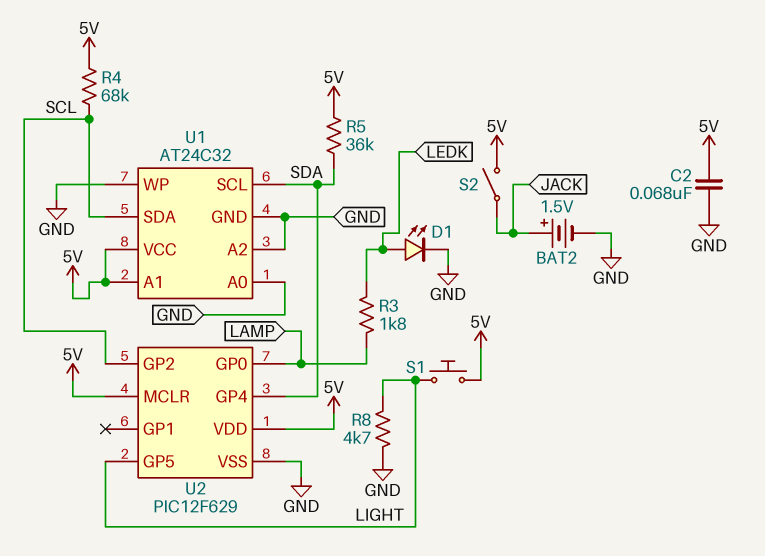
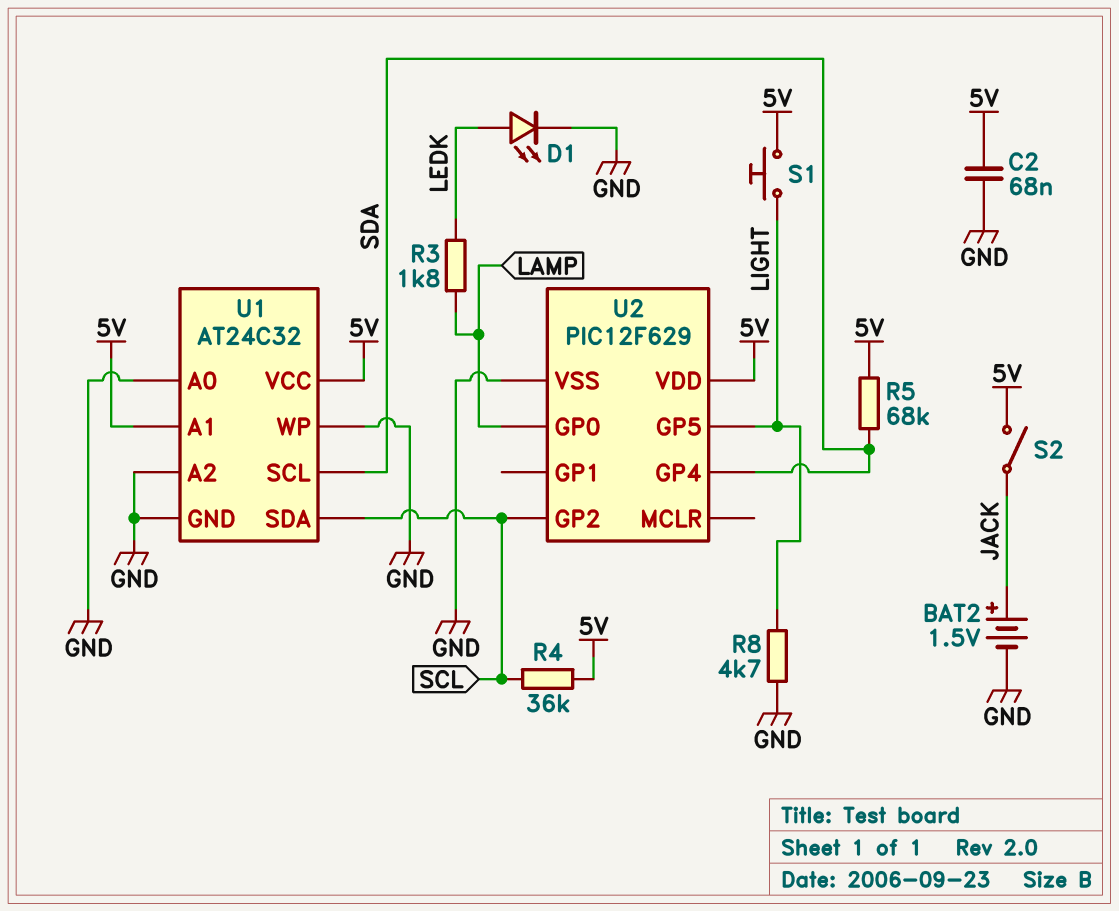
R4: 68k (5V, SCL) -> 36k (5V, SCL)
R5: 36k (5V, SDA) -> 68k (5V, SDA)
U2 pin MCLR: 5V -> none

